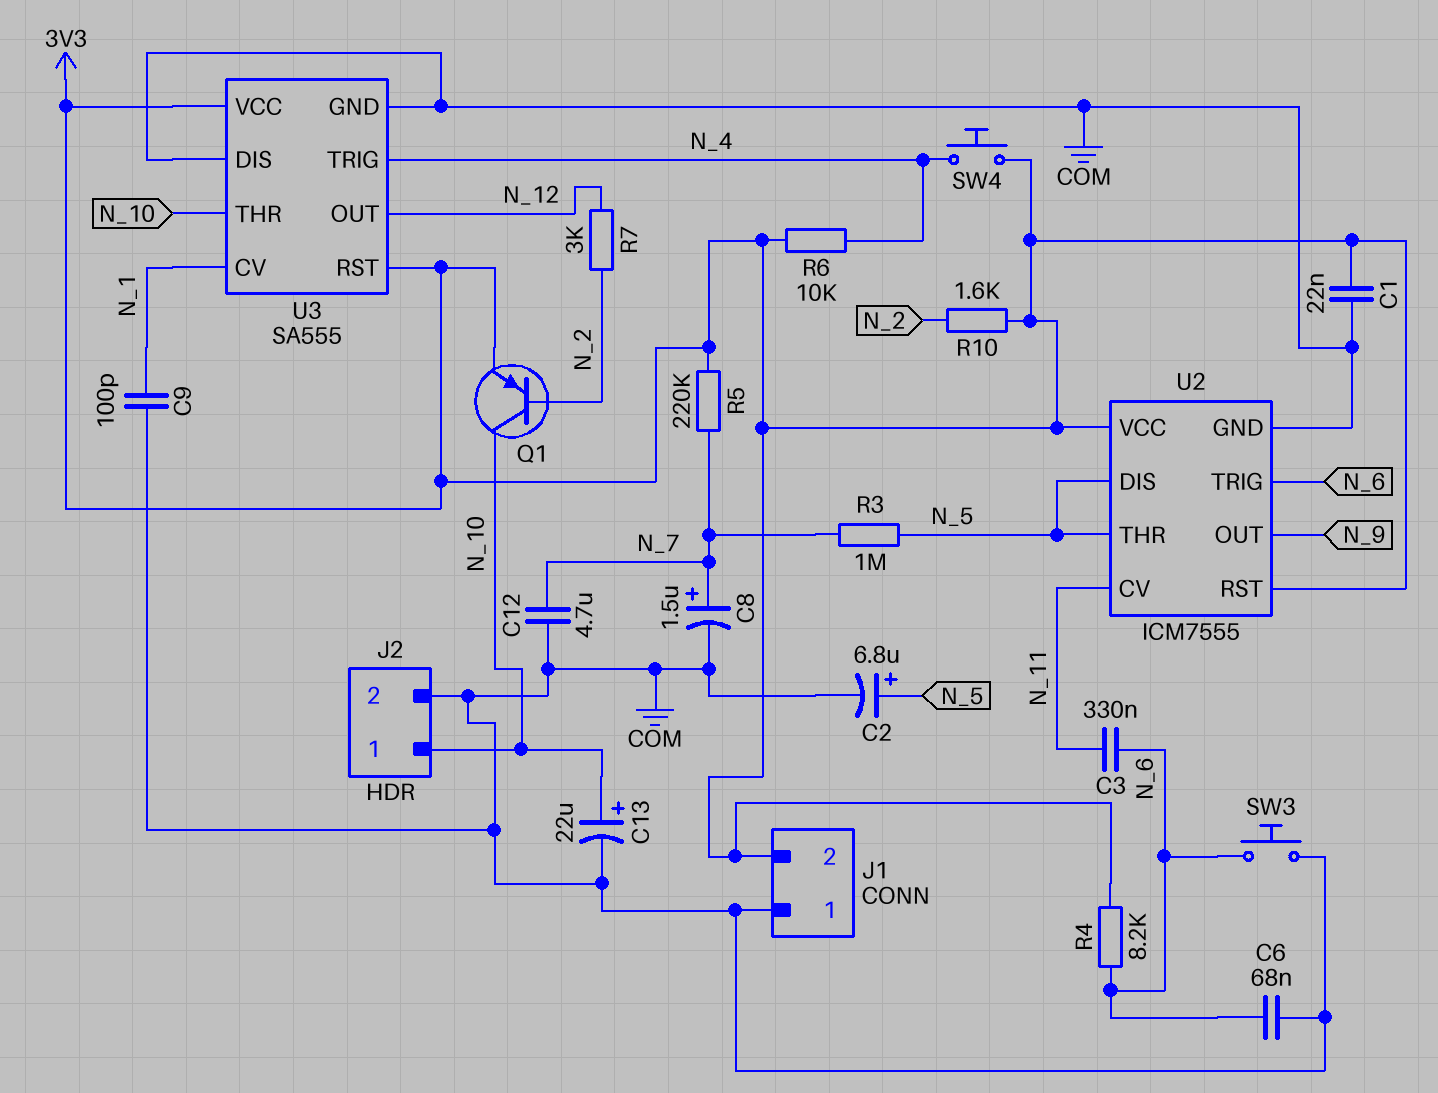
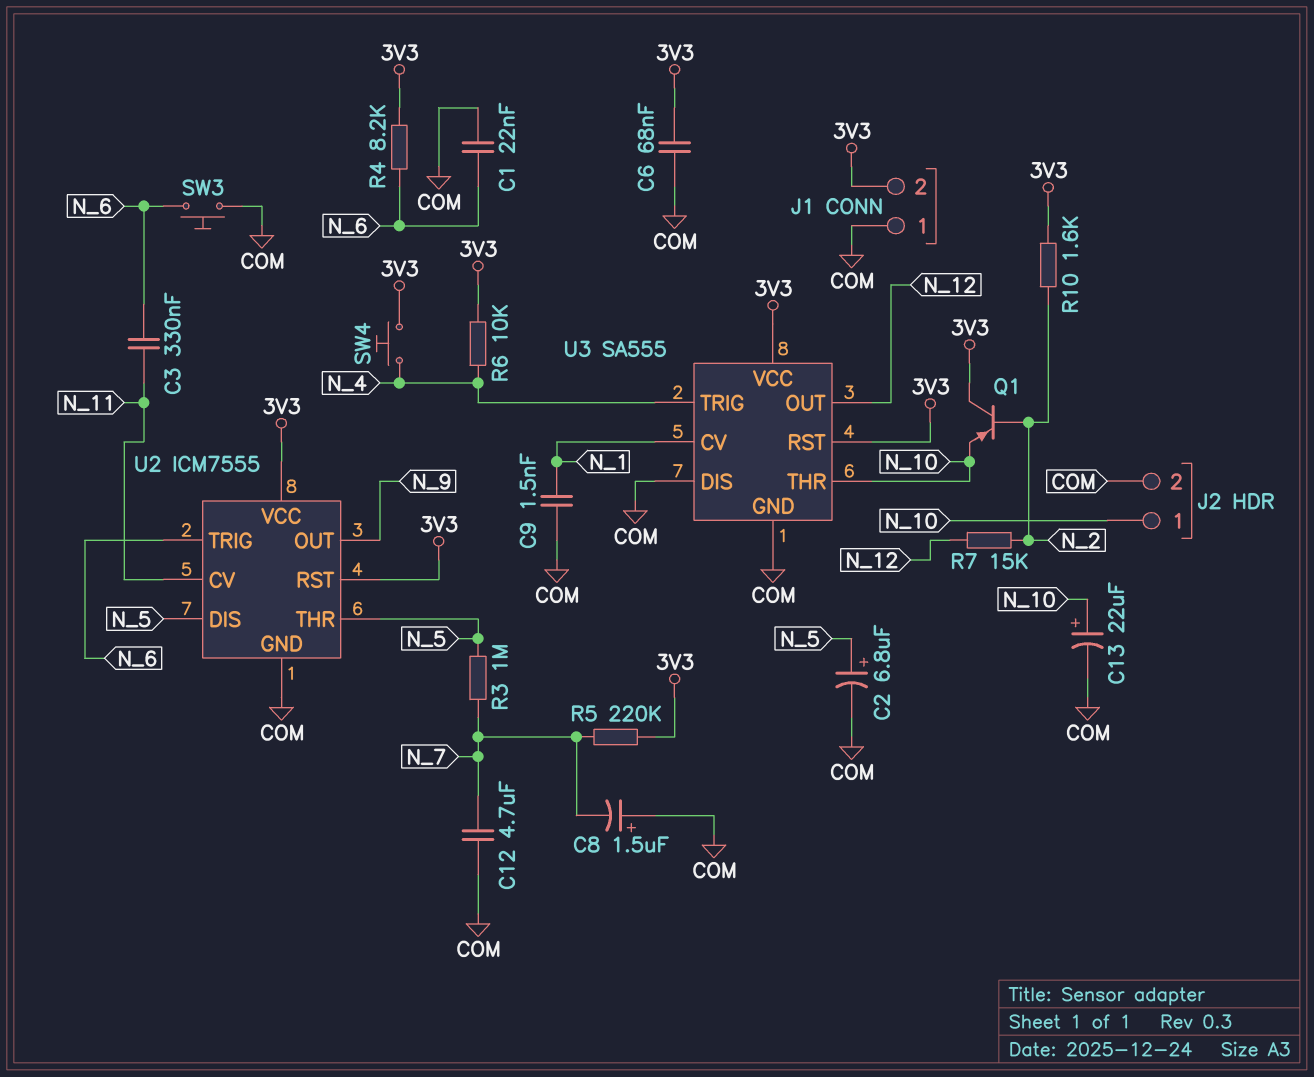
C1: 22nF (3V3, COM) -> 22nF (COM, N_6)
C6: 68nF (COM, N_6) -> 68nF (3V3, COM)
C8: 1.5uF (plus N_7, minus COM) -> 1.5uF (plus COM, minus N_7)
C9: 100pF (COM, N_1) -> 1.5nF (COM, N_1)
Q1: PNP (B N_2, C N_10, E 3V3) -> PNP (B N_2, C 3V3, E N_10)
R7: 3k (N_2, N_12) -> 15k (N_2, N_12)

